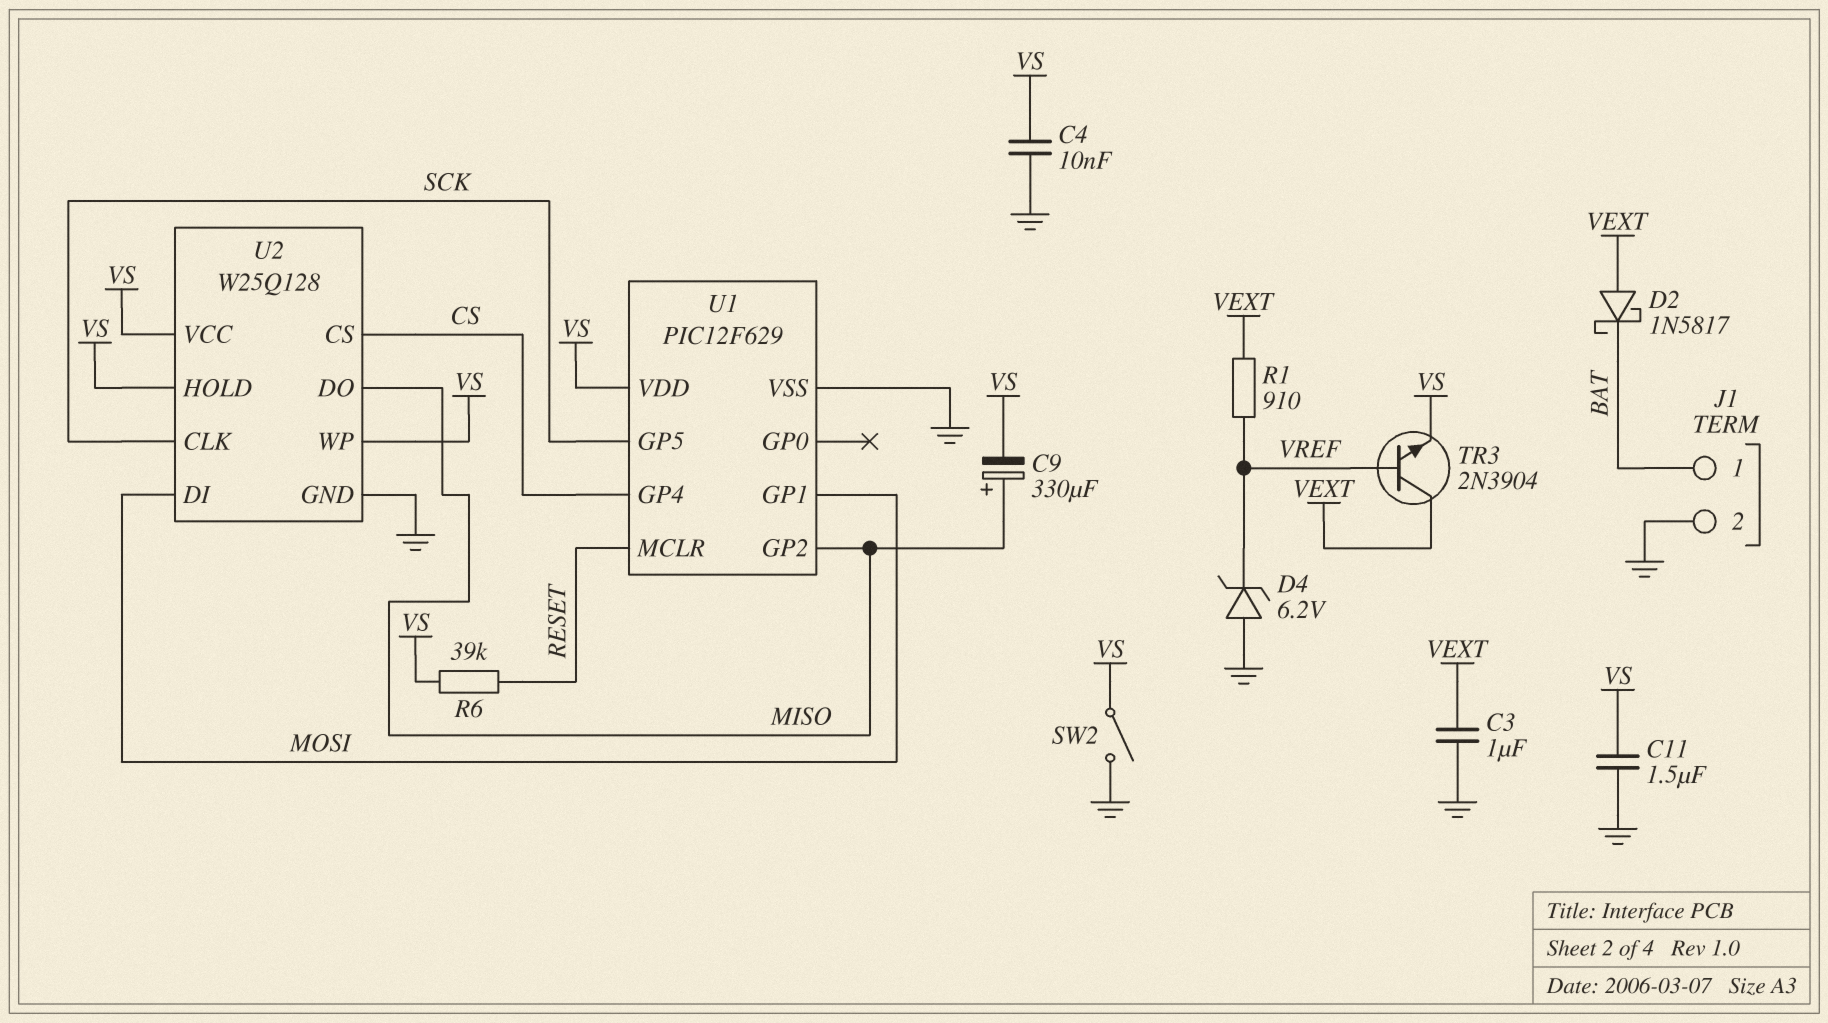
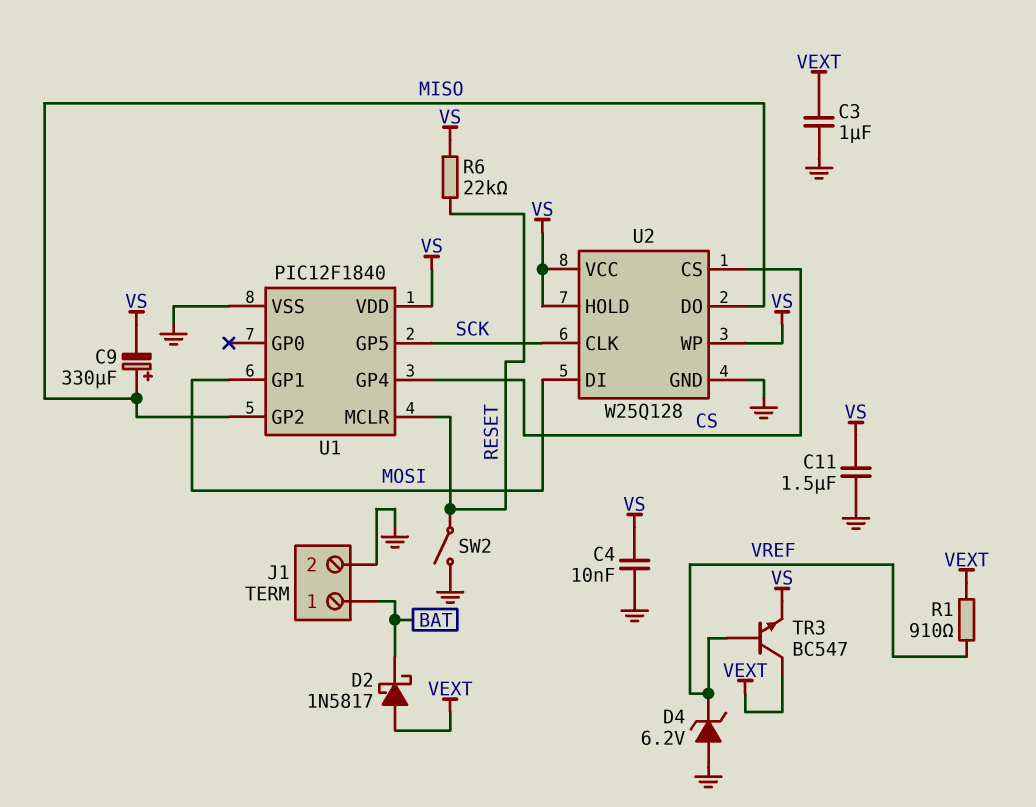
R6: 39k (RESET, VS) -> 22k (RESET, VS)
SW2: switch (GND, VS) -> switch (GND, RESET)
TR3: NPN 2N3904 (B VREF, C VEXT, E VS) -> NPN BC547 (B VREF, C VEXT, E VS)
U1: PIC12F629 -> PIC12F1840

